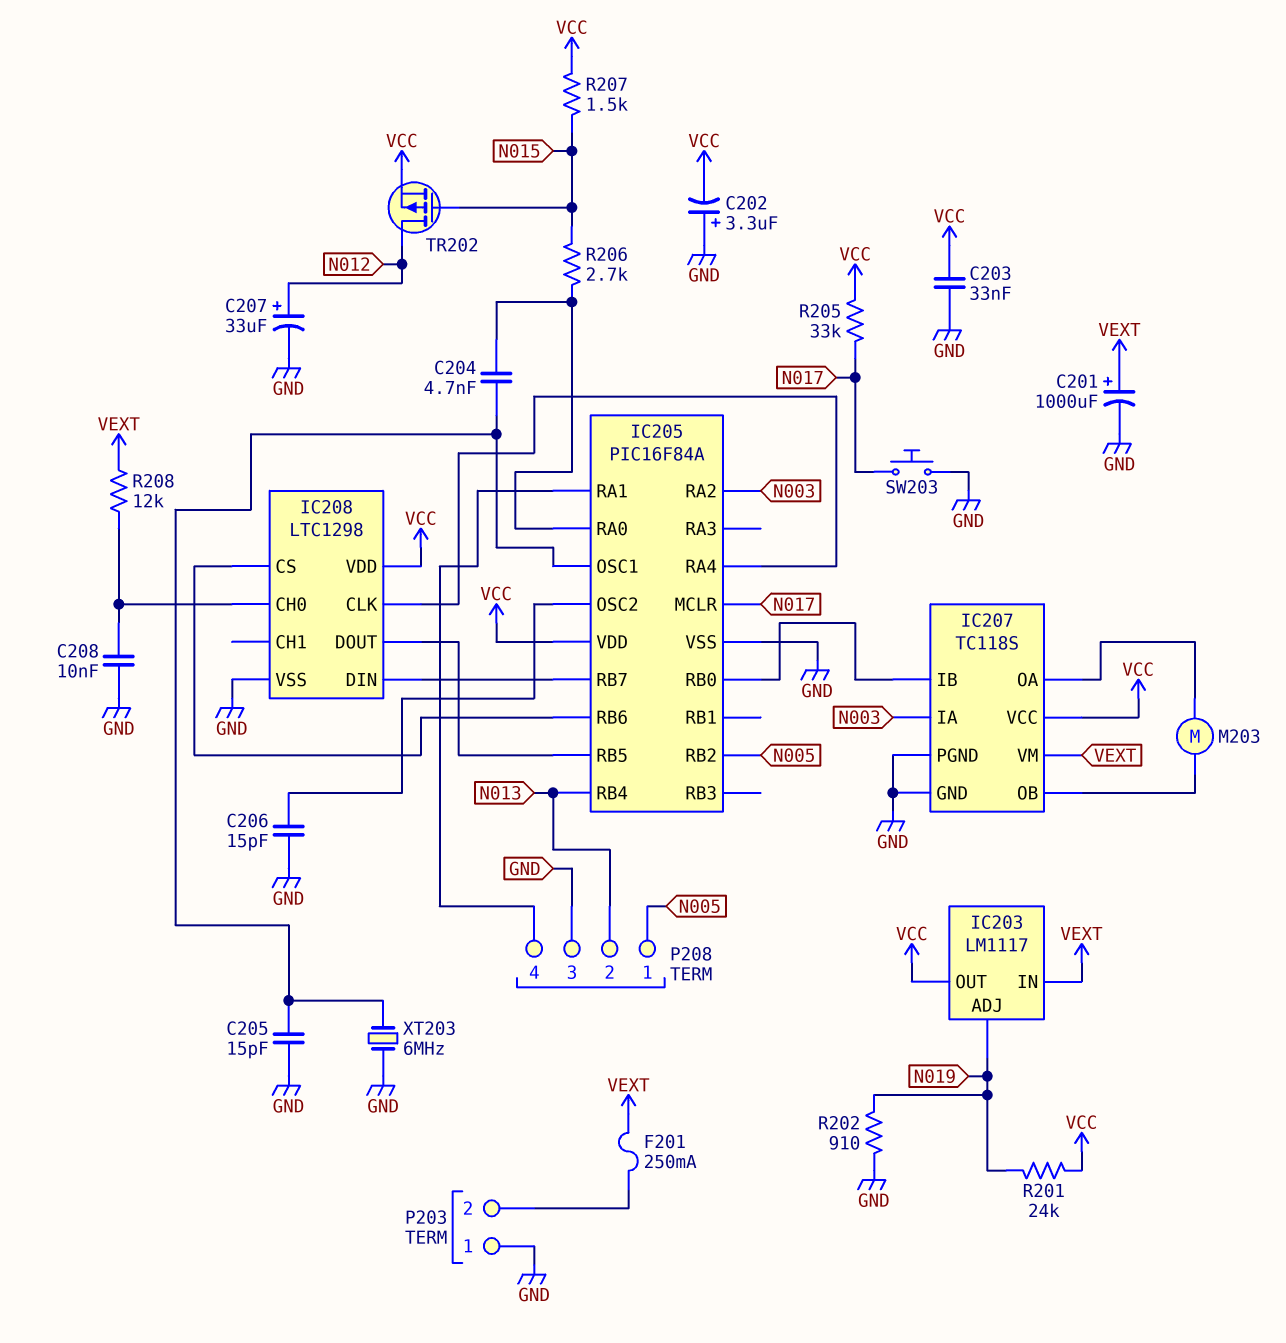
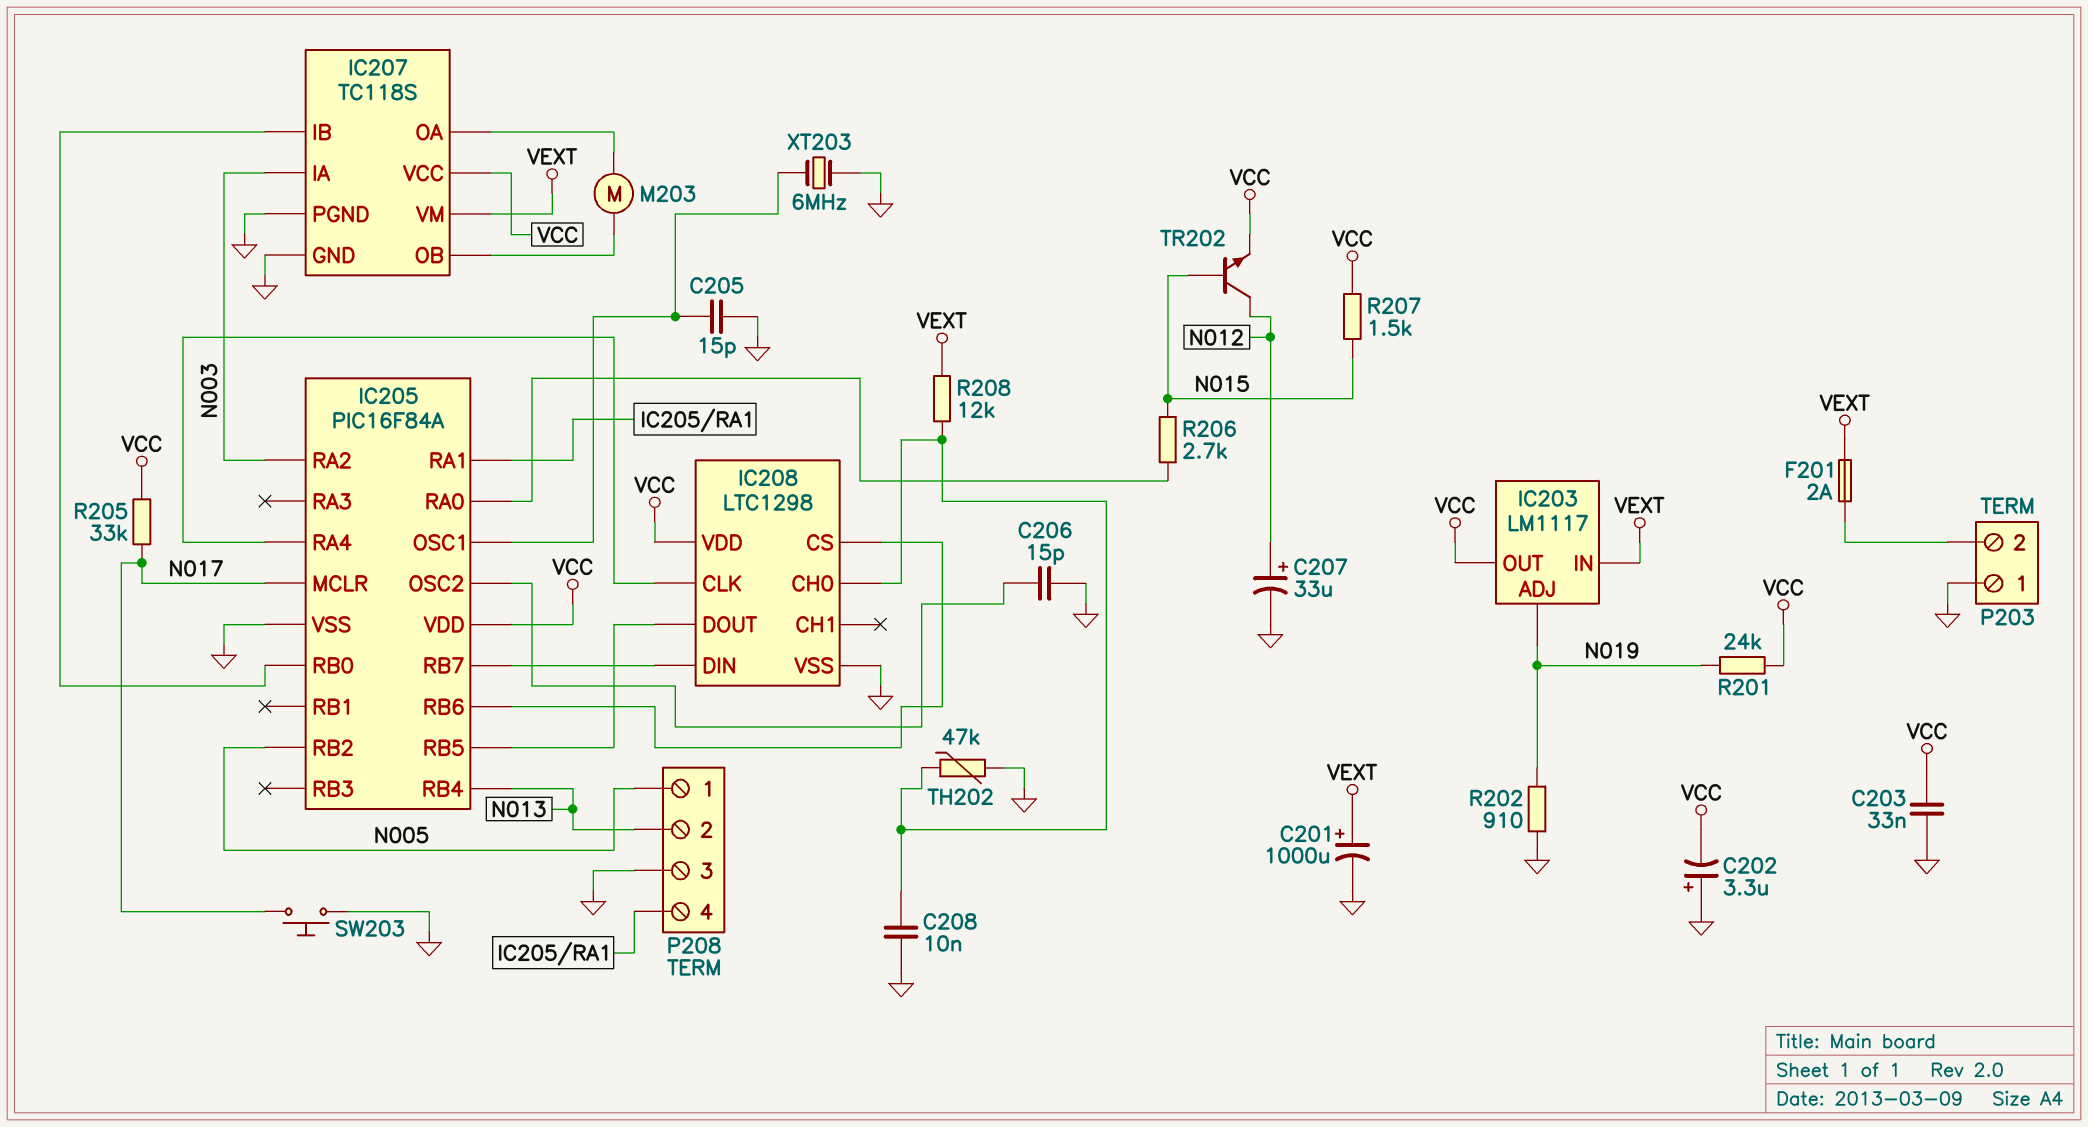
C204: 4.7nF (IC205/OSC1, IC205/RA0) -> none
F201: 250mA (P203/2, VEXT) -> 2A (P203/2, VEXT)
TH202: none -> 47k (GND, IC208/CH0)
TR202: PMOS (G N015, D N012, S VCC) -> NPN (B N015, C N012, E VCC)

